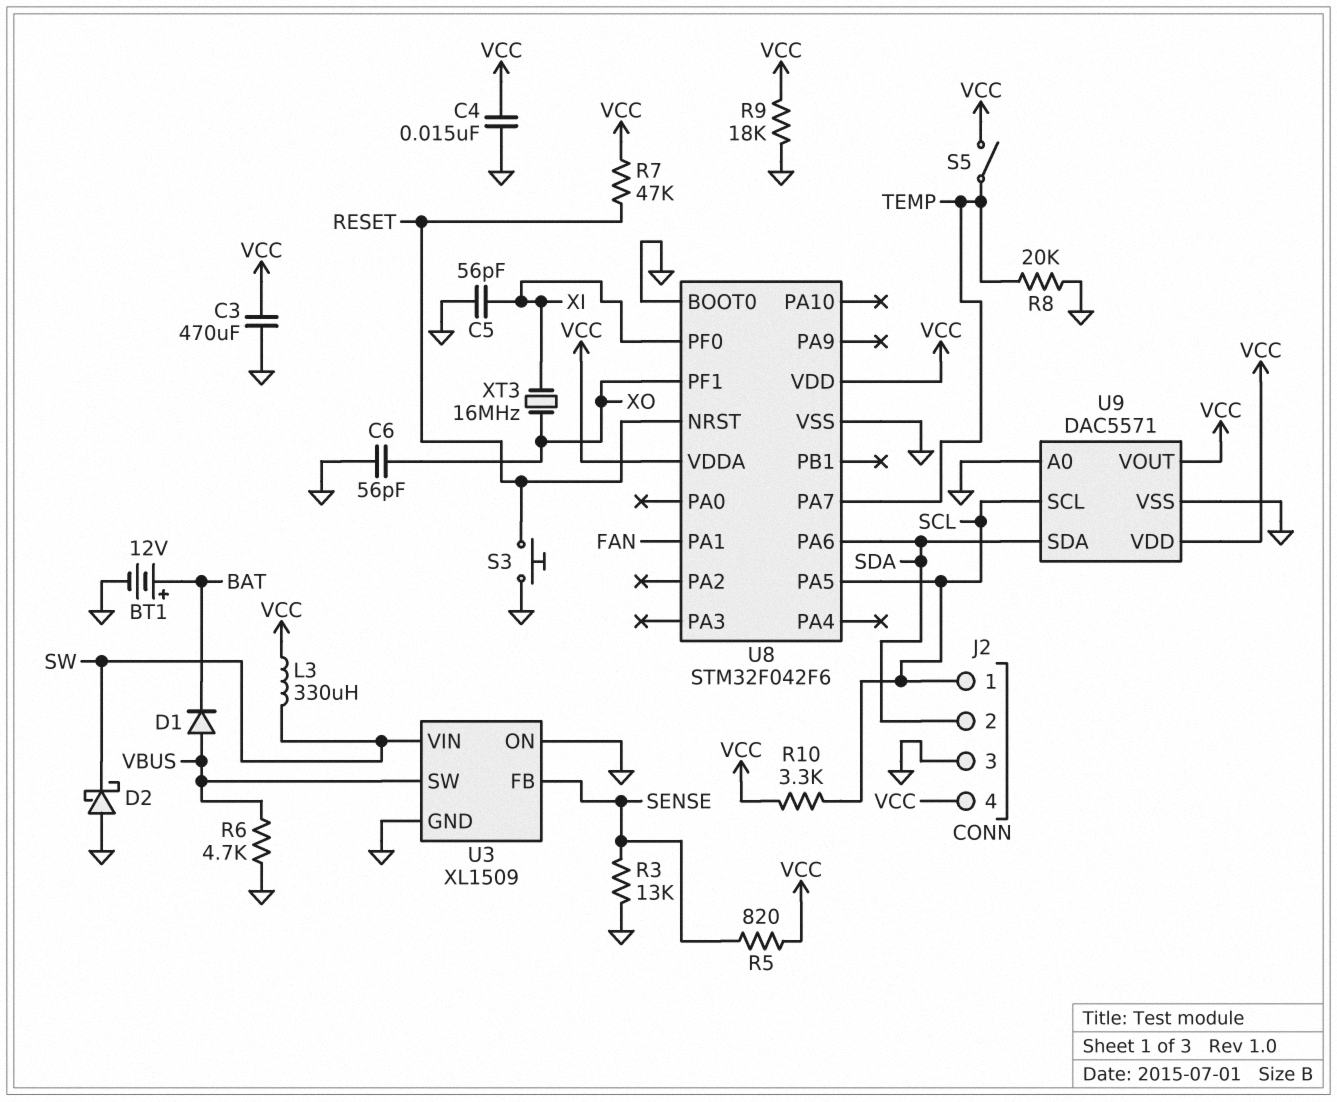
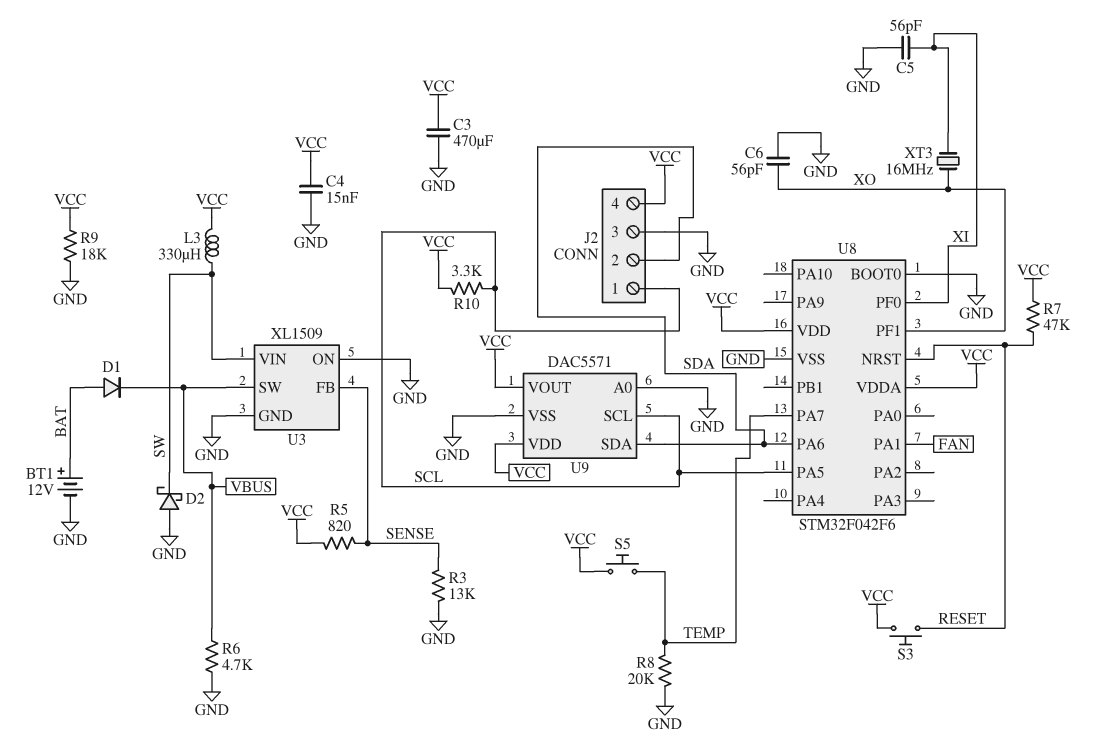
D1: diode (A VBUS, K BAT) -> diode (A BAT, K VBUS)
S3: button (GND, RESET) -> button (RESET, VCC)
S5: switch (TEMP, VCC) -> button (TEMP, VCC)

